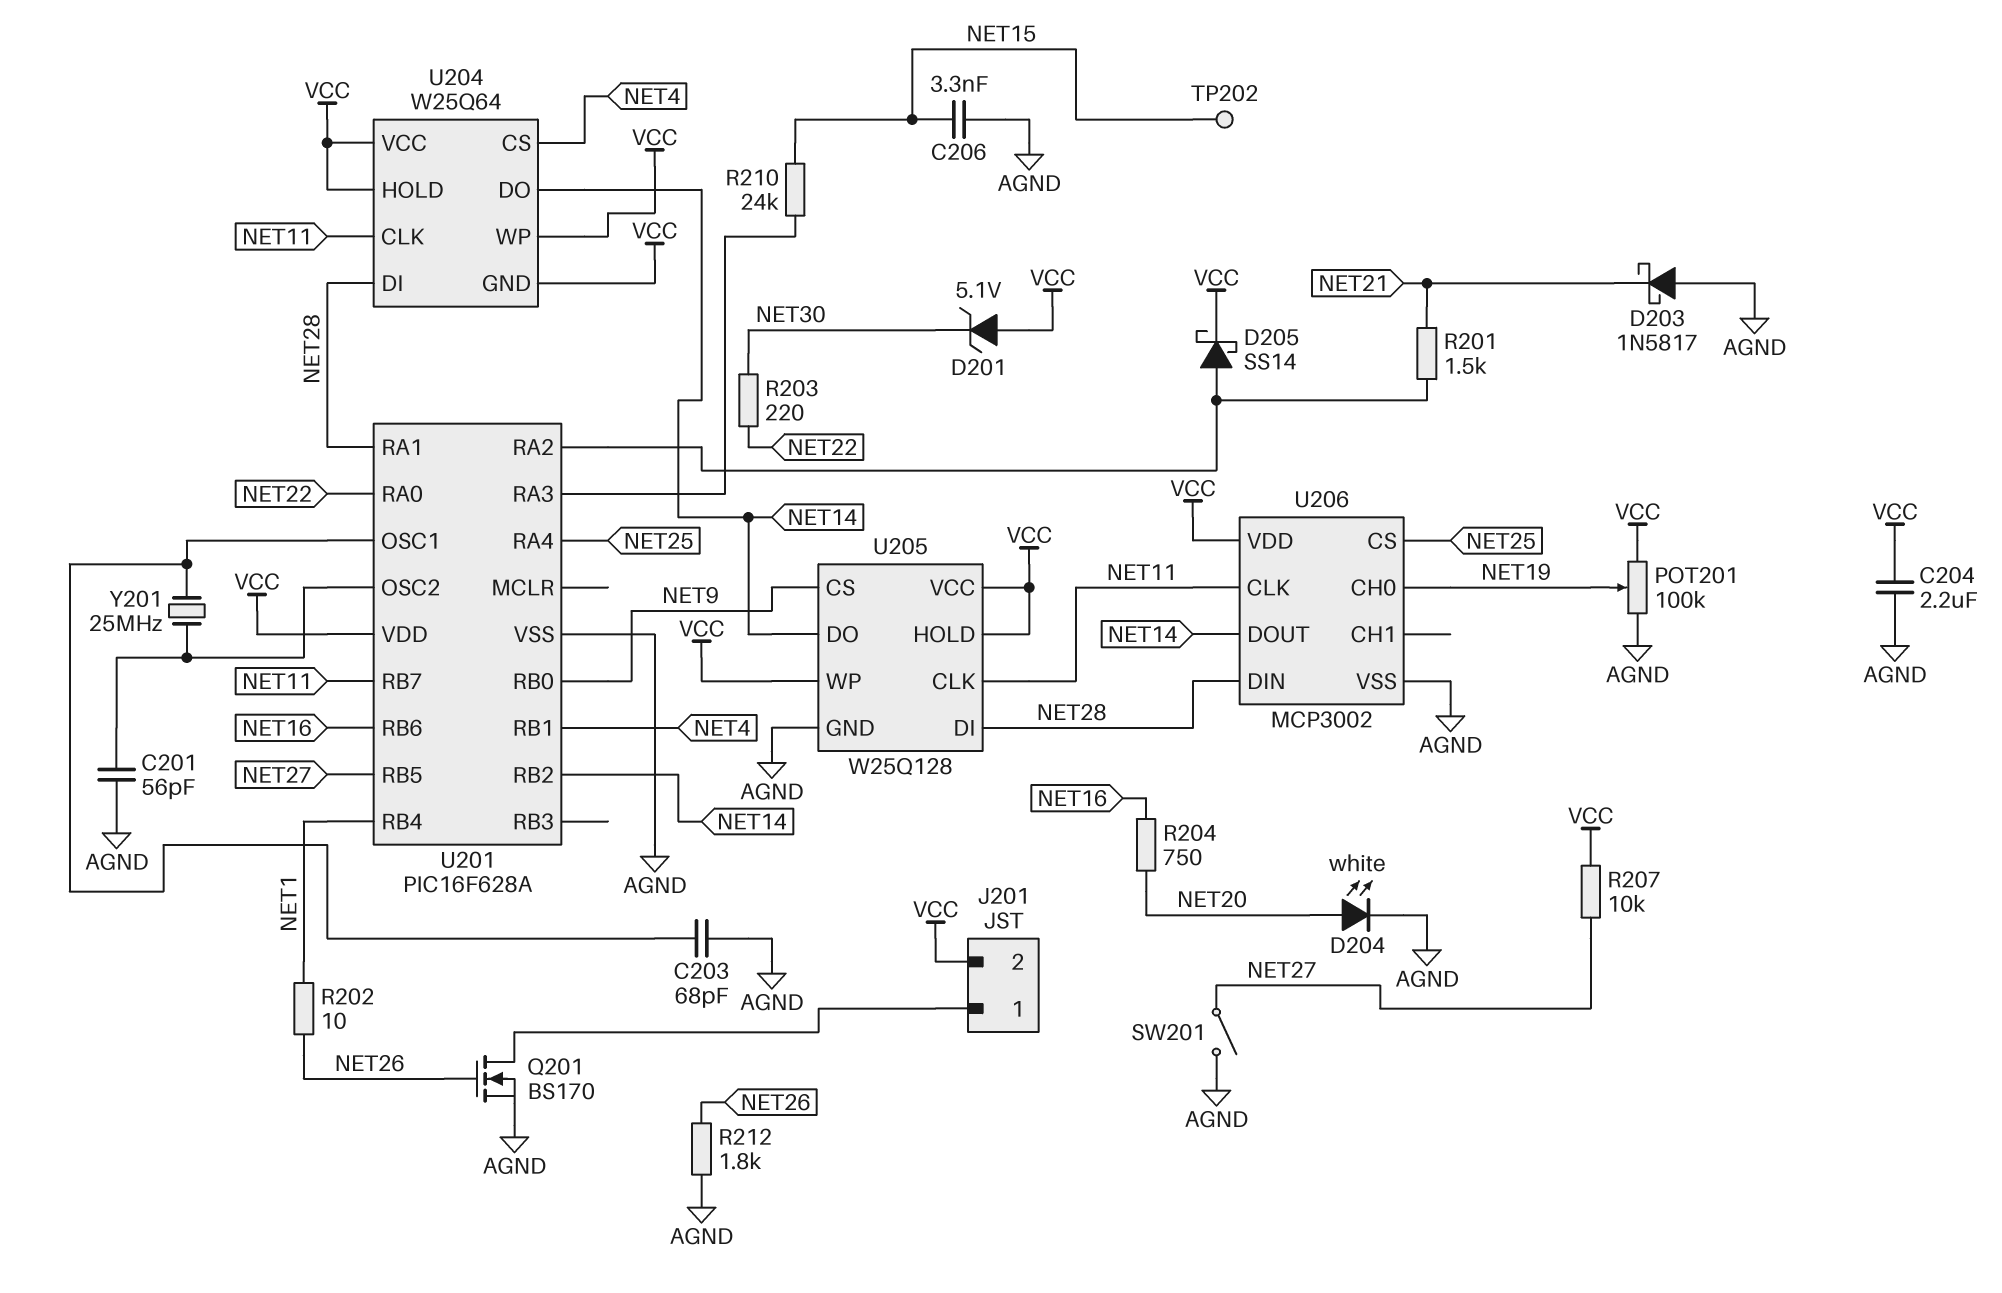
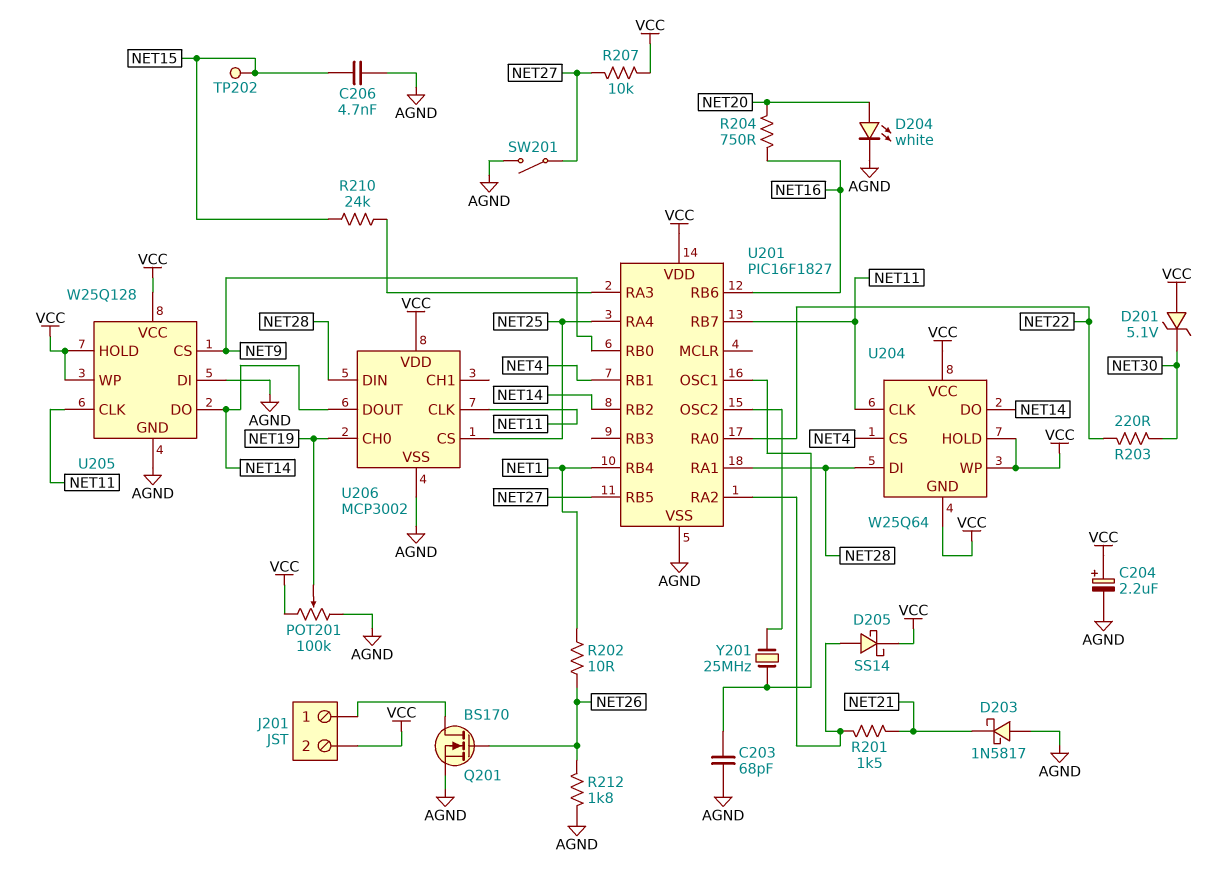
C201: 56pF (AGND, U201/OSC2) -> none
C204: 2.2uF (AGND, VCC) -> 2.2uF (plus VCC, minus AGND)
C206: 3.3nF (AGND, NET15) -> 4.7nF (AGND, NET15)
U201: PIC16F628A -> PIC16F1827
U205 pin DI: NET28 -> AGND

